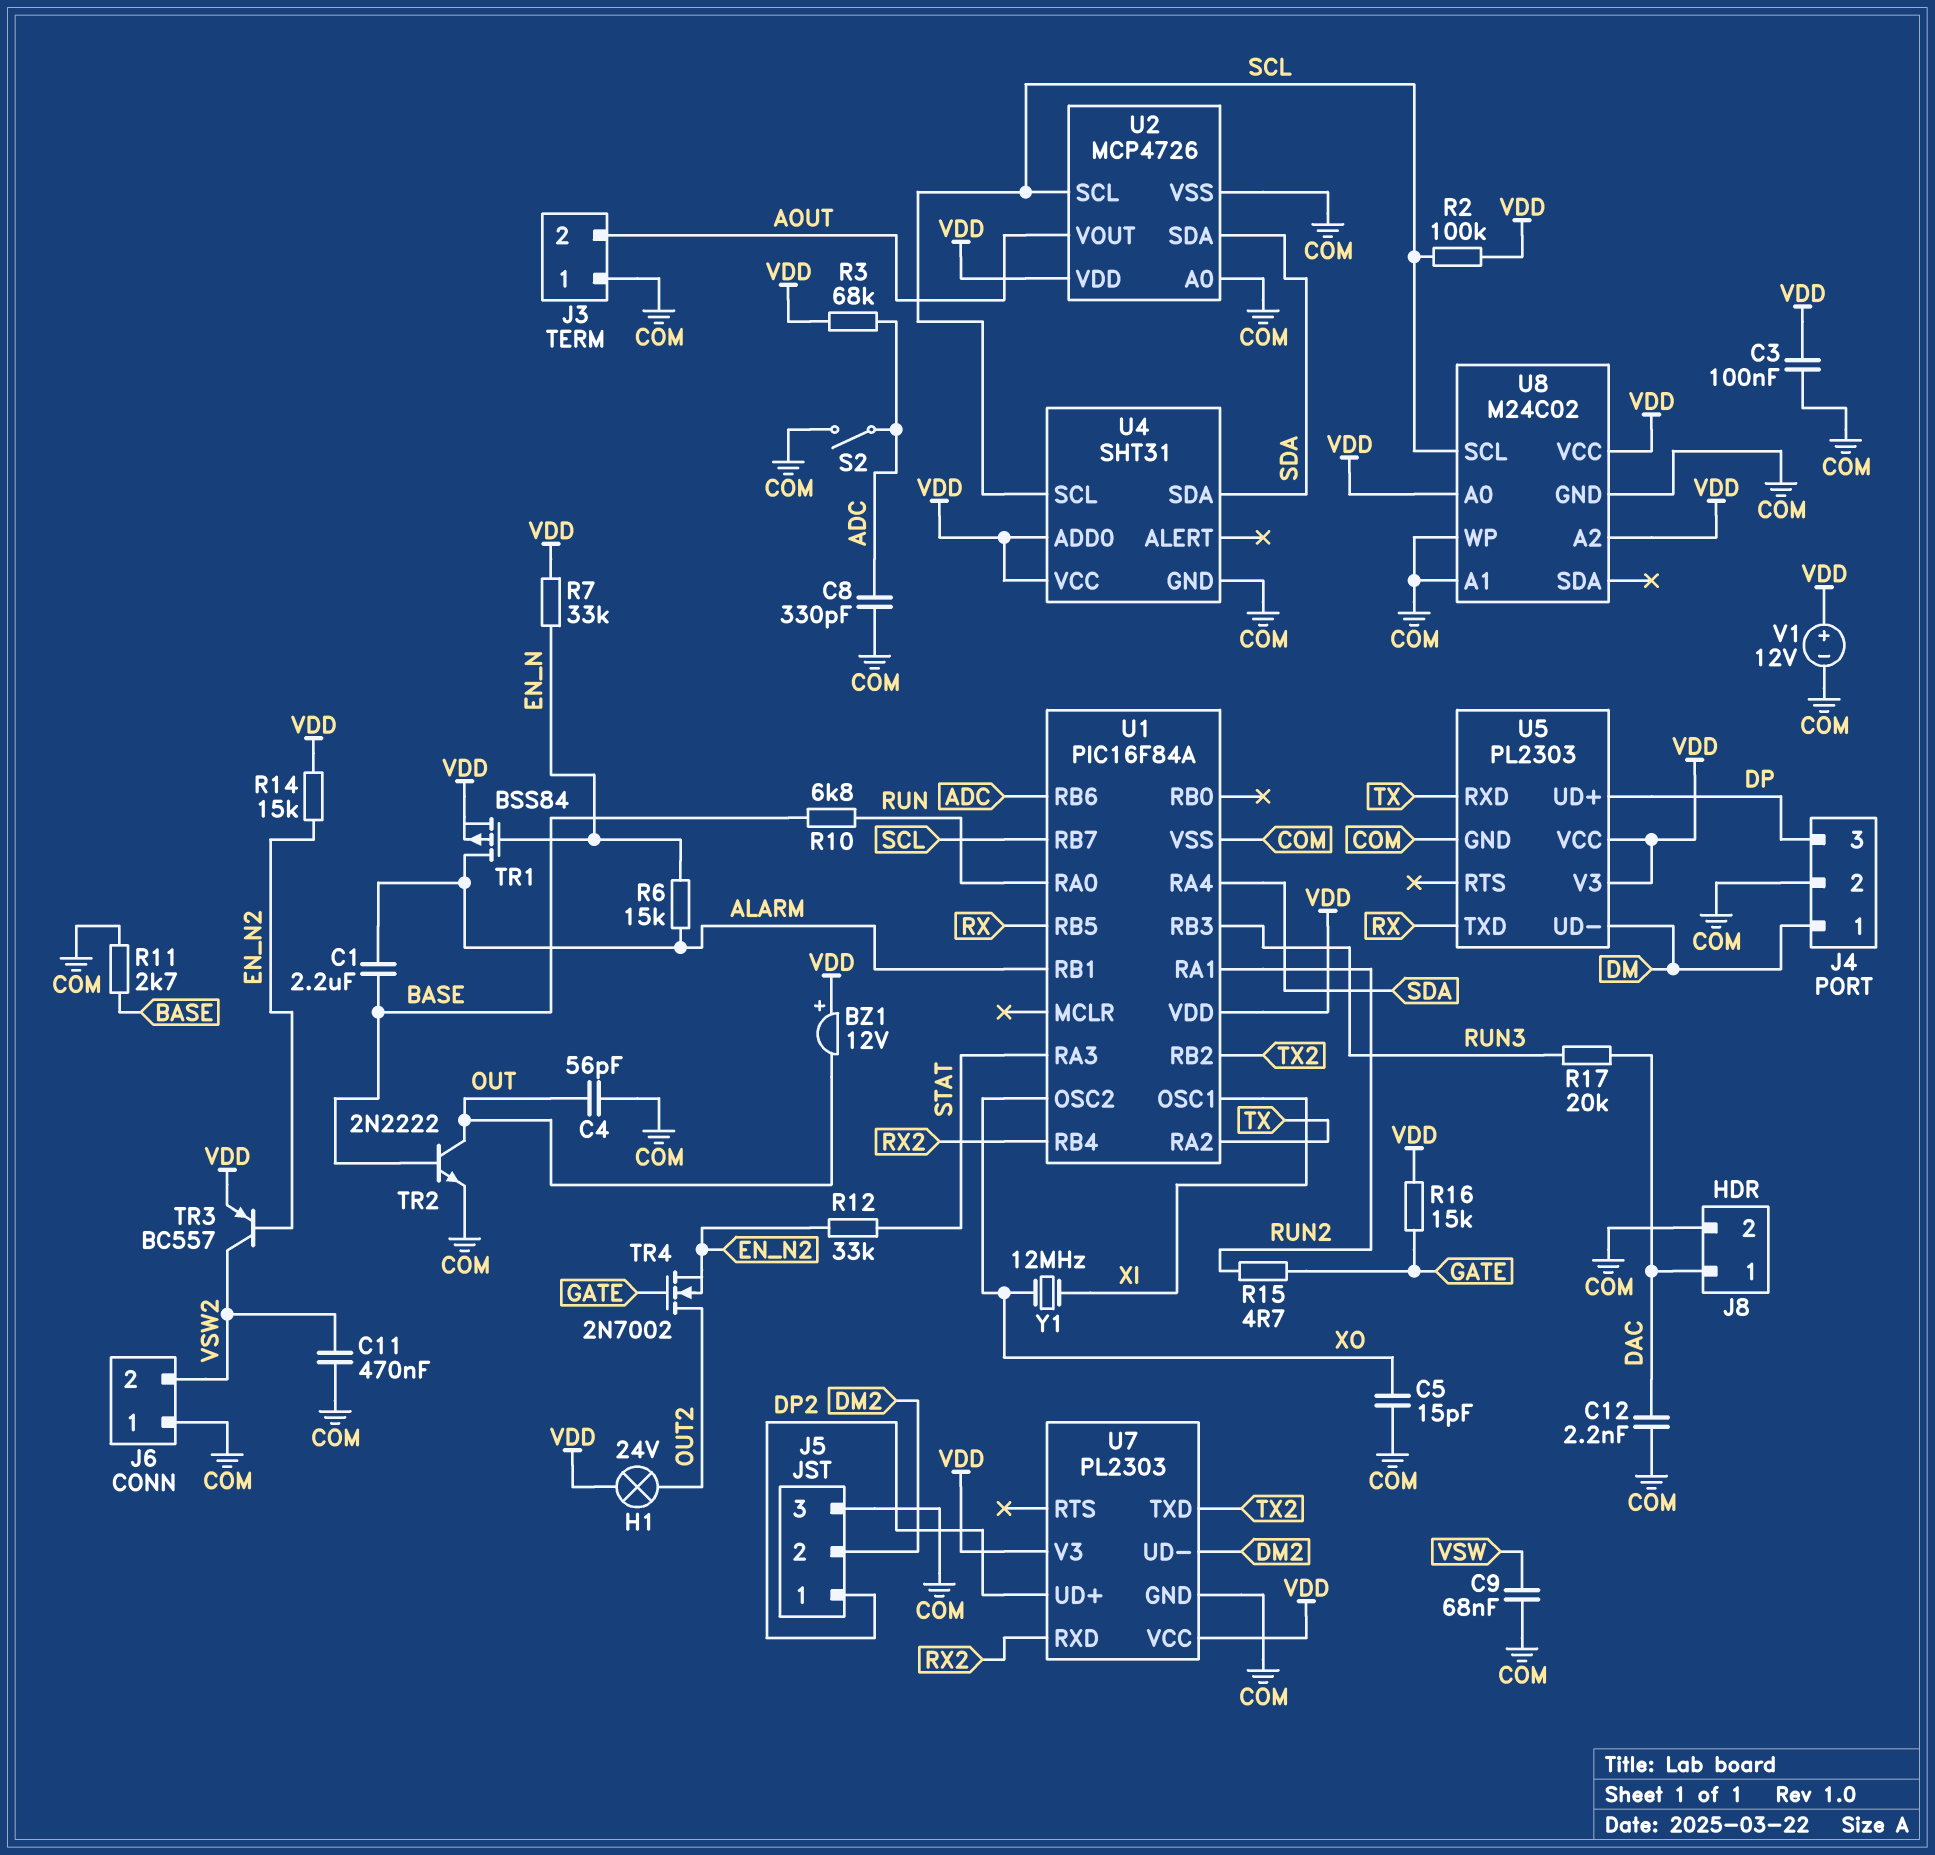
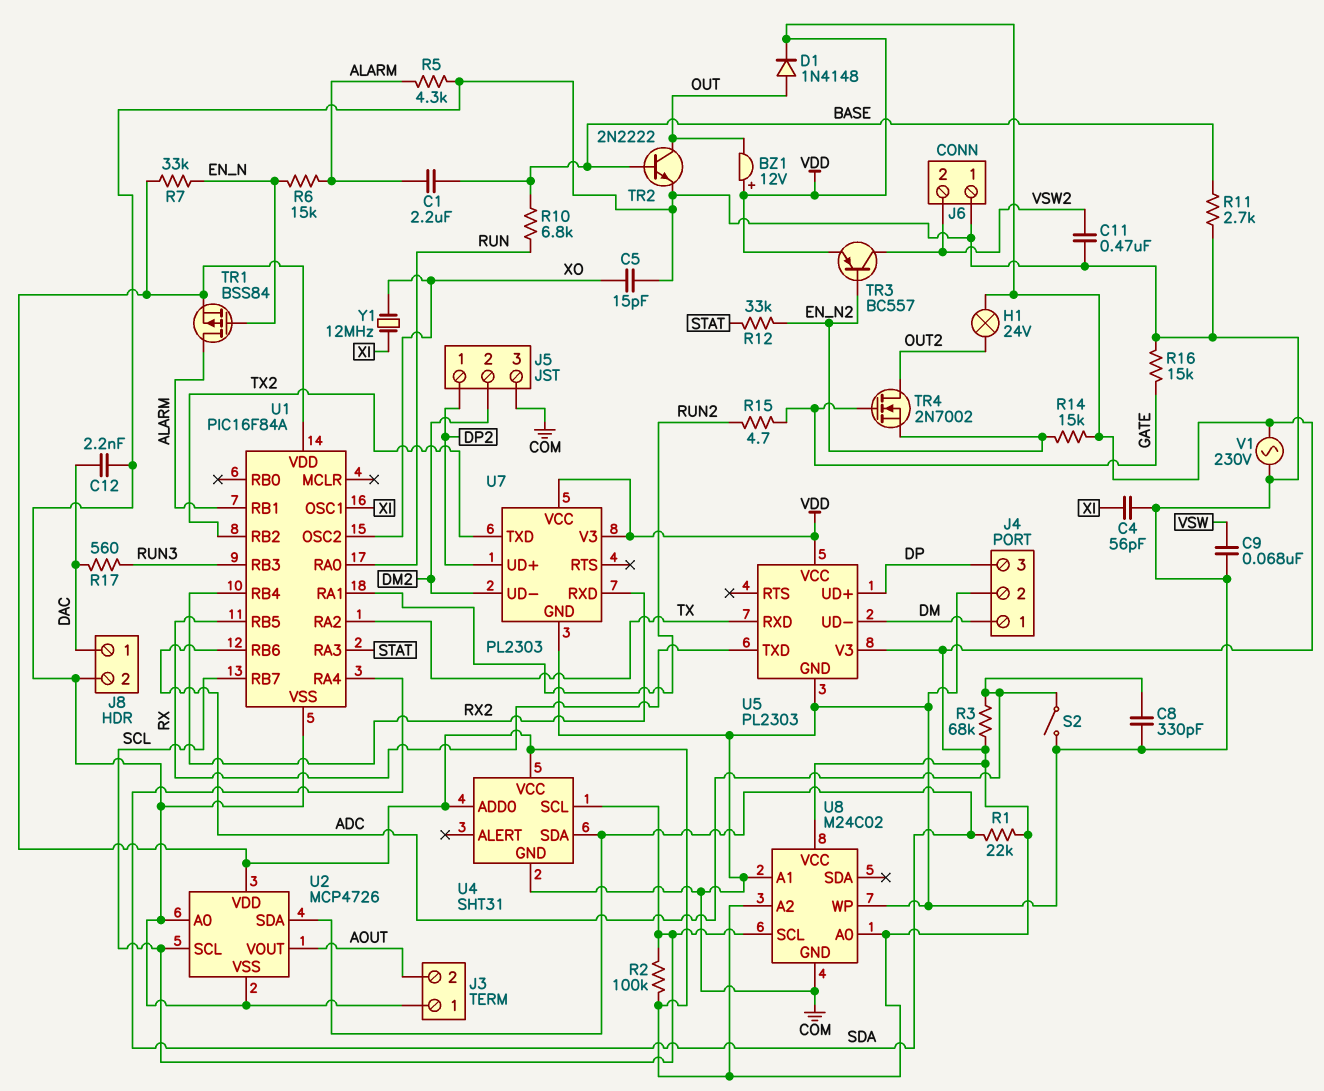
C3: 100nF (COM, VDD) -> none
C4: 56pF (COM, OUT) -> 56pF (COM, XI)
D1: none -> diode 1N4148 (A OUT, K VDD)
R1: none -> 22k (SDA, VDD)
R5: none -> 4.3k (ALARM, COM)
R16: 15k (GATE, VDD) -> 15k (COM, GATE)
R17: 20k (DAC, RUN3) -> 560 (DAC, RUN3)
V1: 12V (plus VDD, minus COM) -> AC 230V (COM, VDD)

